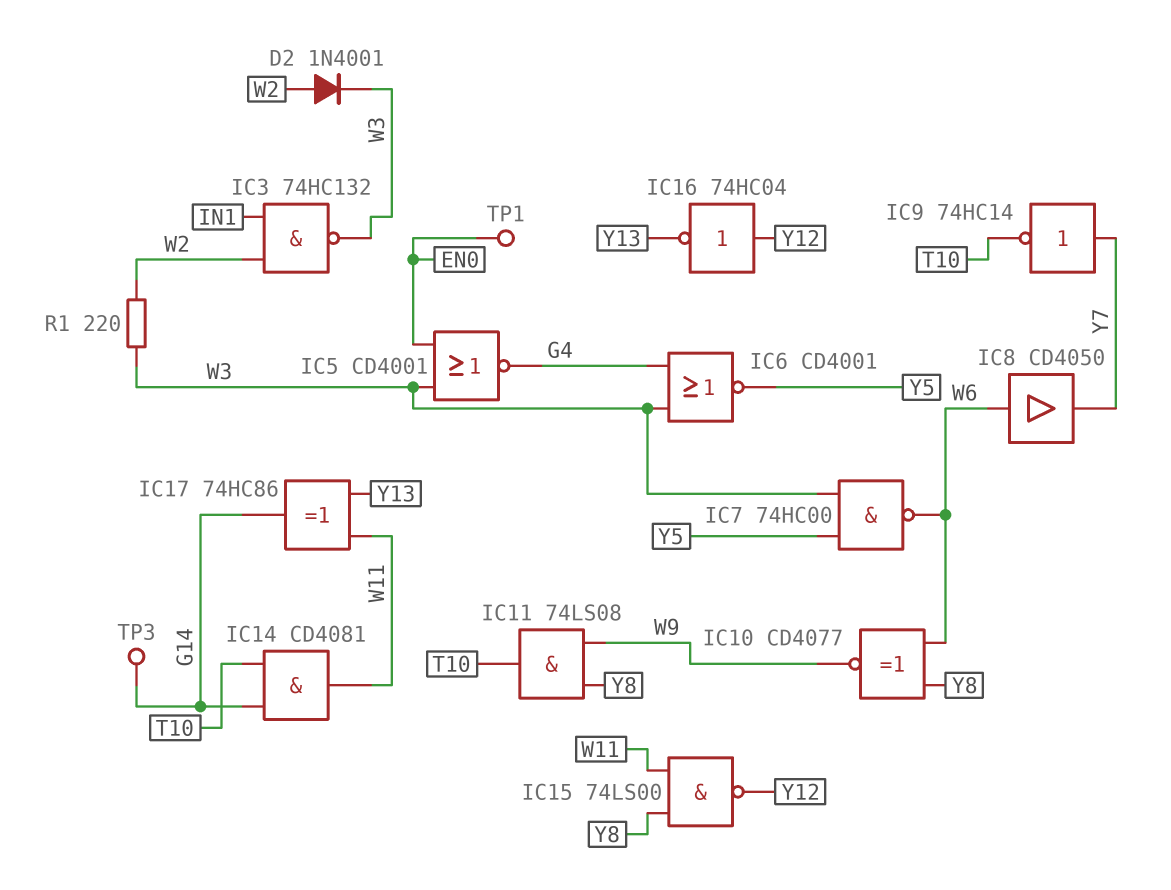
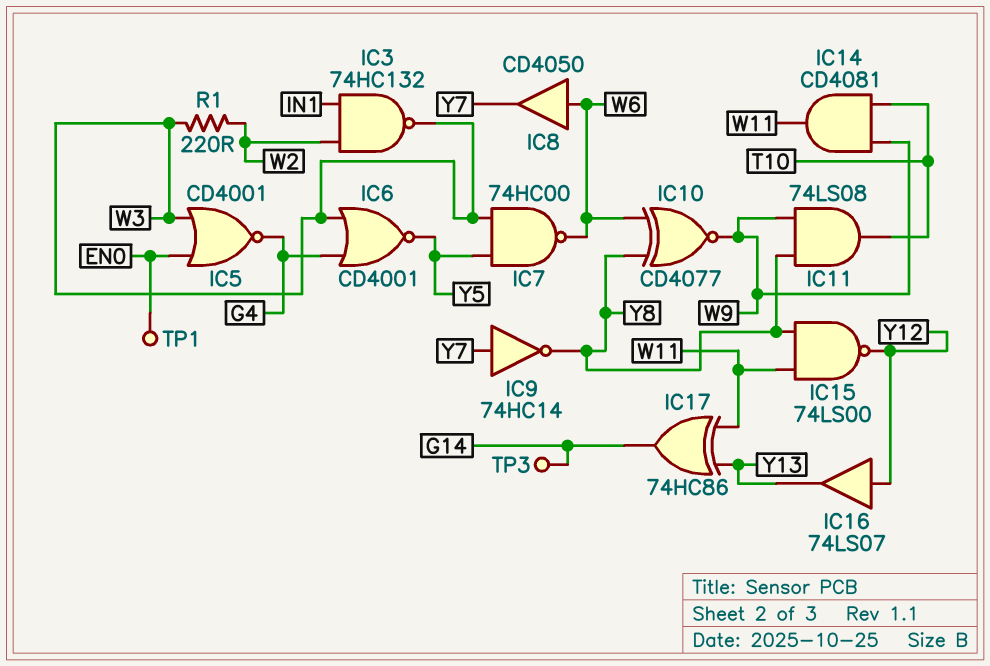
D2: diode 1N4001 (A W2, K W3) -> none
IC9: NOT 74HC14 (in Y7, out T10) -> NOT 74HC14 (in Y7, out Y8)
IC14: AND CD4081 (in G14, in T10, out W11) -> AND CD4081 (in T10, in W9, out W11)
IC16: NOT 74HC04 (in Y12, out Y13) -> buffer 74LS07 (in Y12, out Y13)

